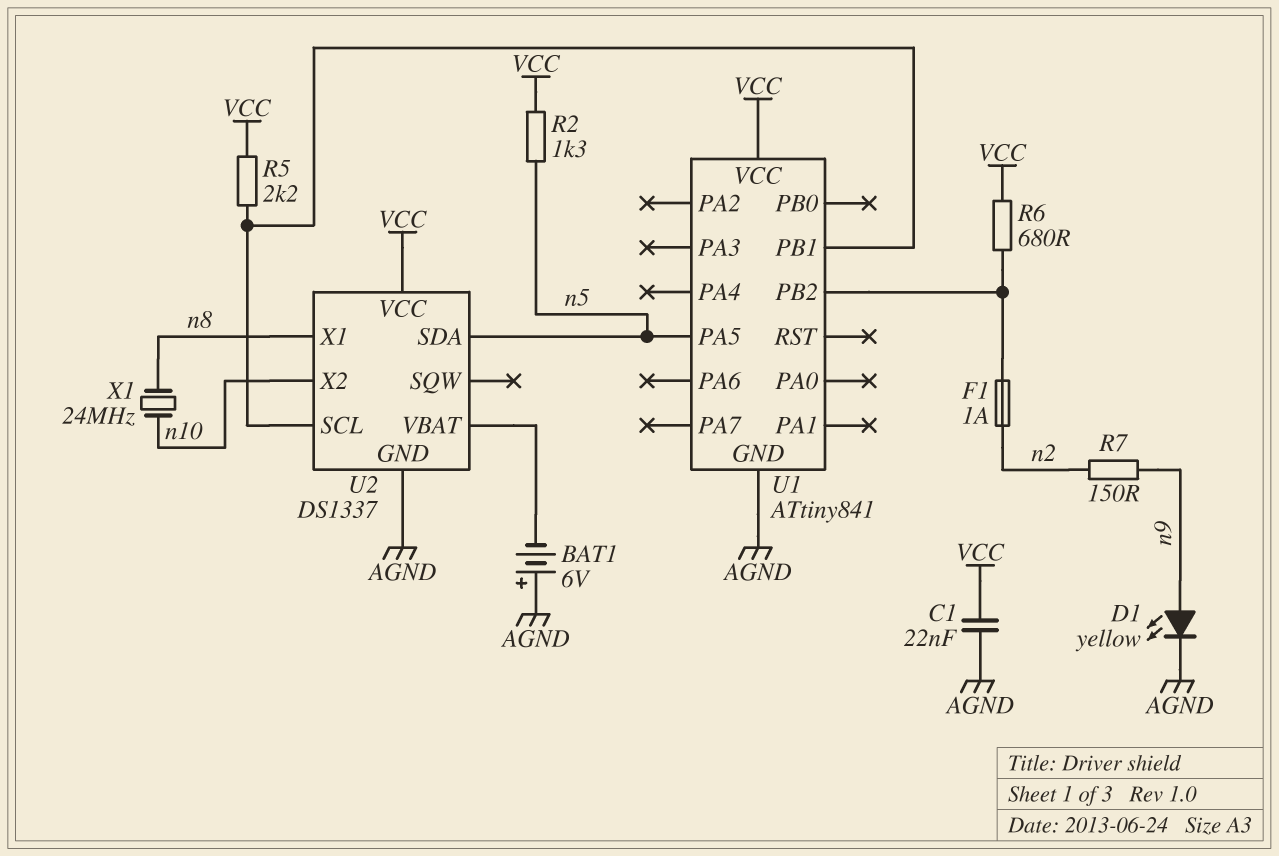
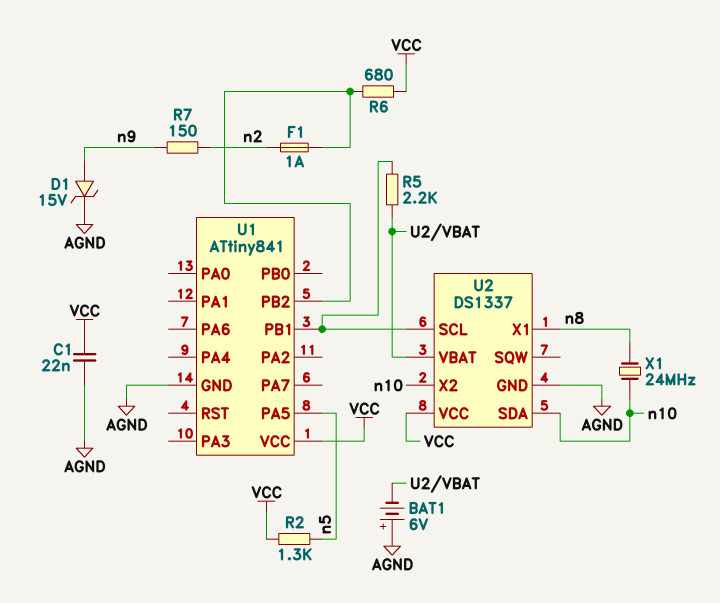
D1: LED yellow (A n9, K AGND) -> zener 15V (A n9, K AGND)
R5: 2.2k (U1/PB1, VCC) -> 2.2k (U1/PB1, U2/VBAT)
U2 pin SDA: n5 -> n10

